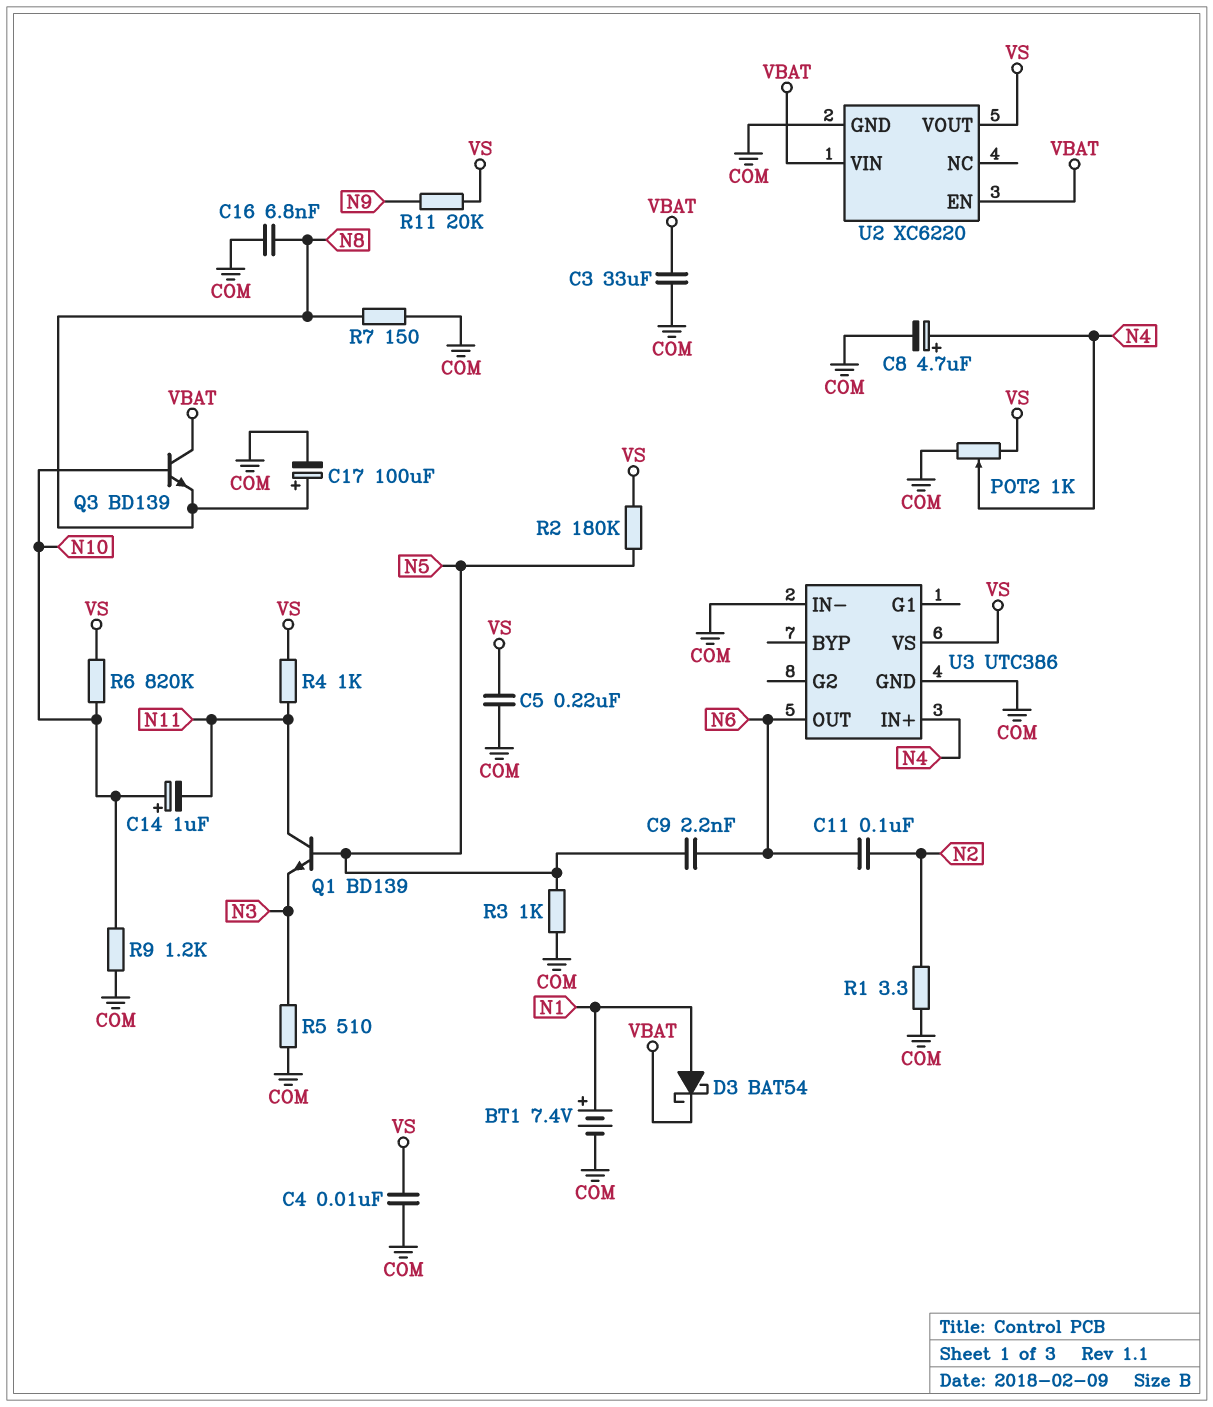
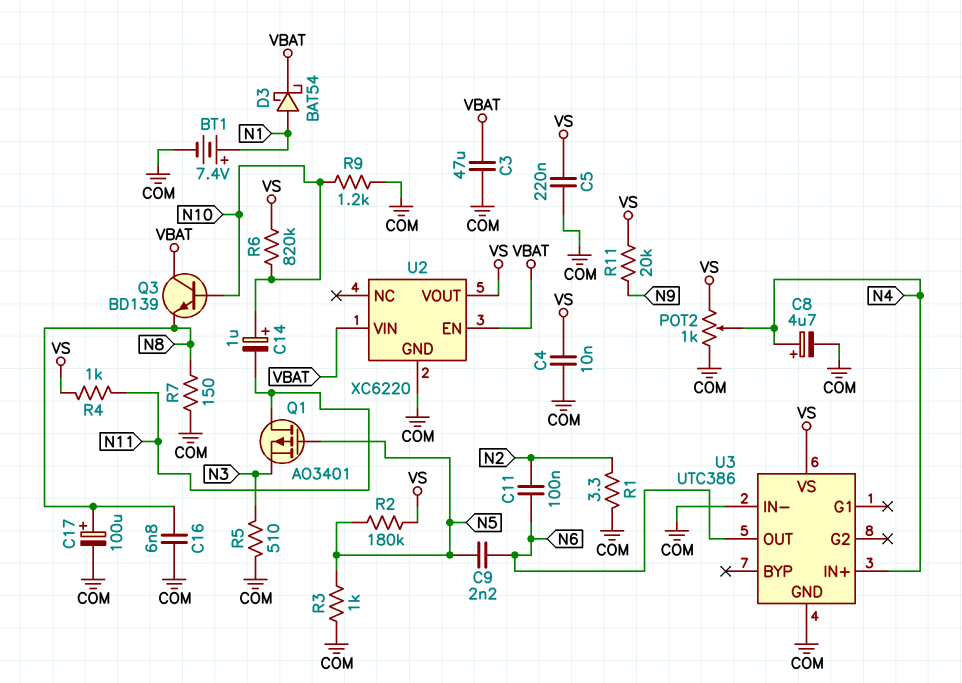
C3: 33uF (COM, VBAT) -> 47uF (COM, VBAT)
Q1: NPN BD139 (B N5, C N11, E N3) -> PMOS AO3401 (G N5, D N11, S N3)

